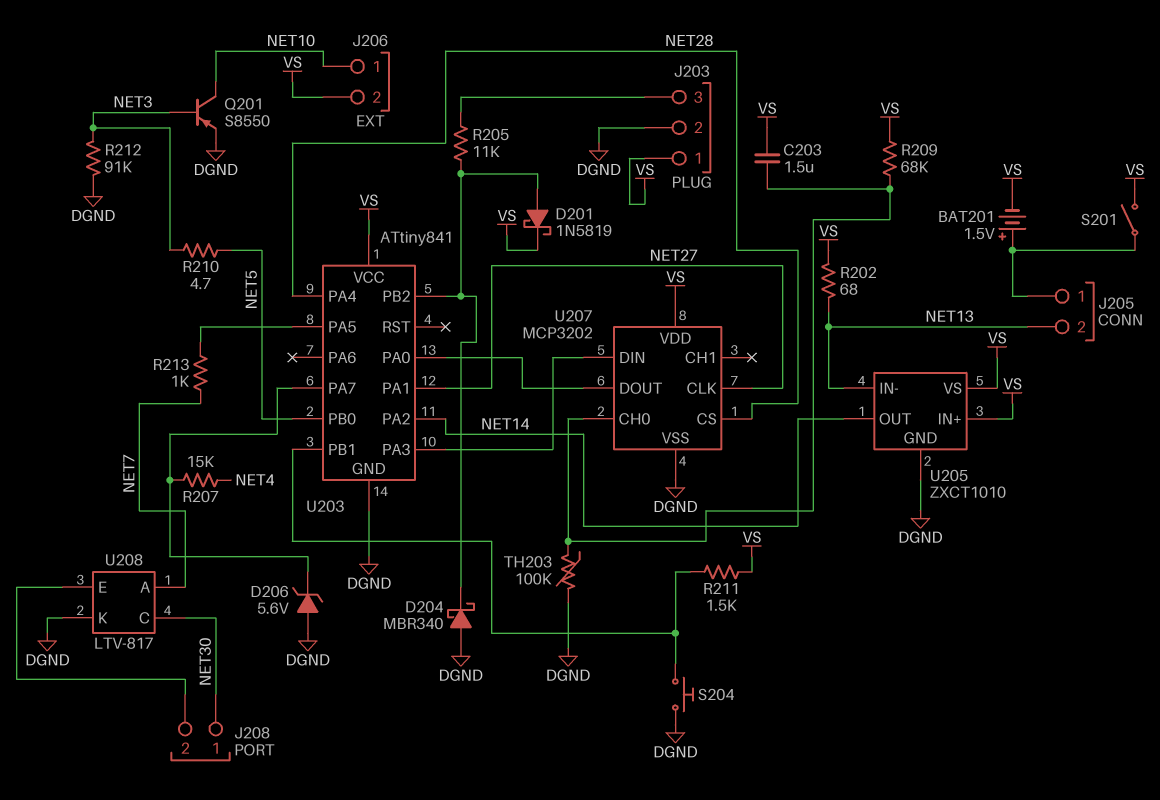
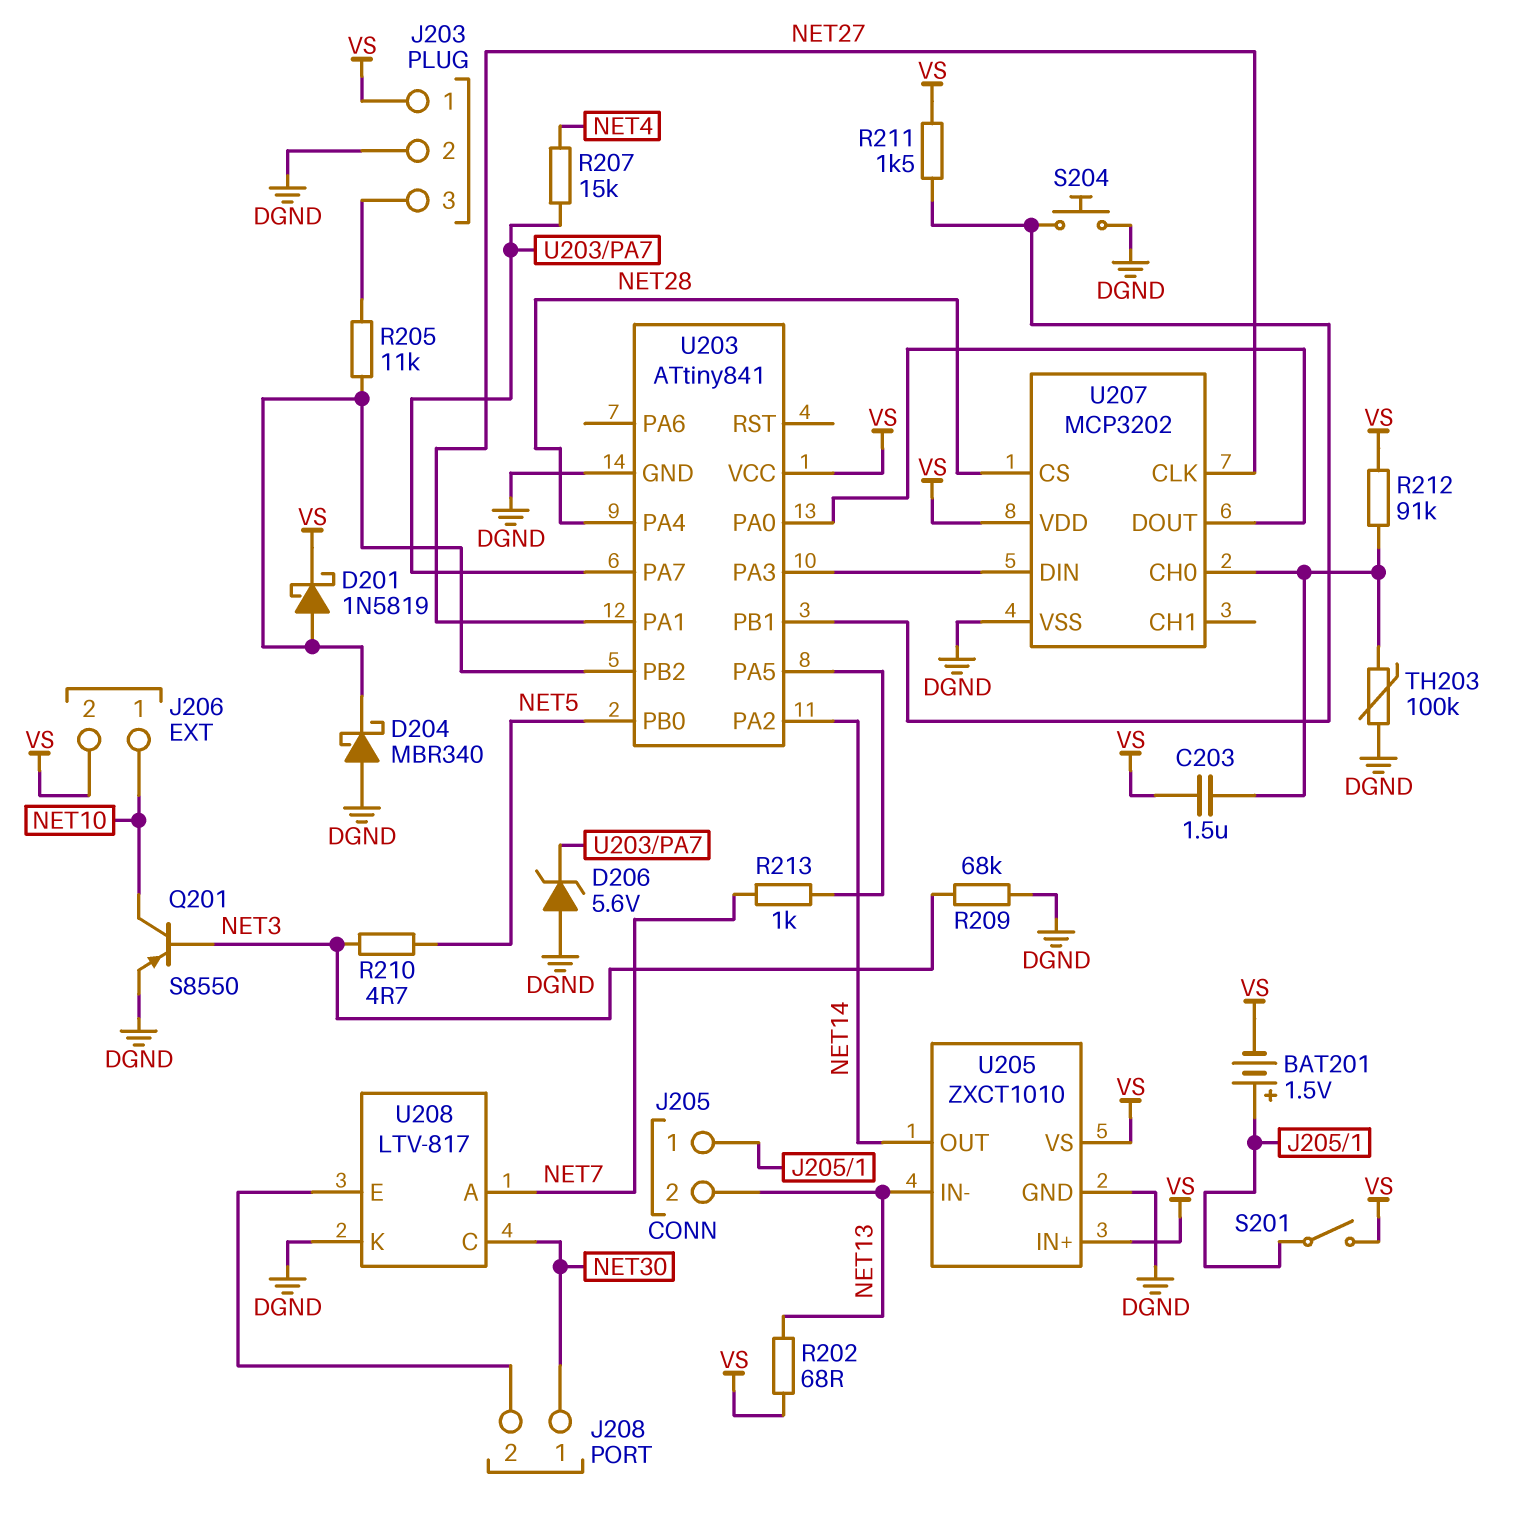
R209: 68k (U207/CH0, VS) -> 68k (DGND, NET3)
R212: 91k (DGND, NET3) -> 91k (U207/CH0, VS)

